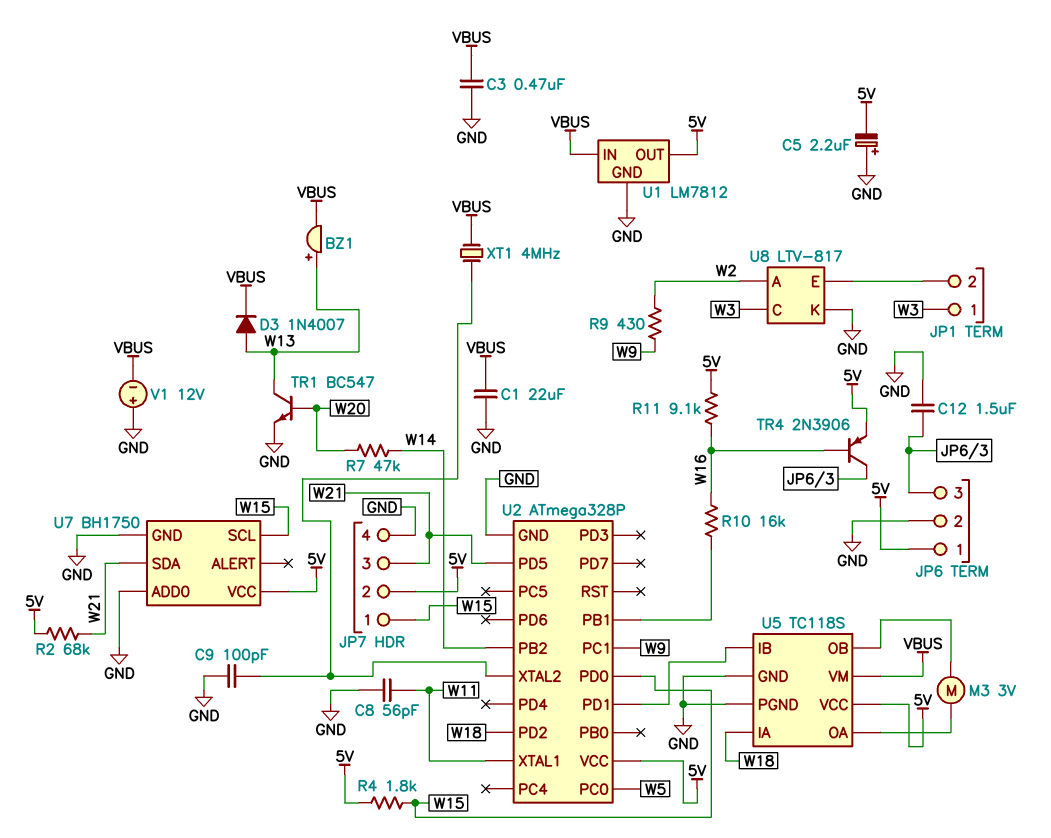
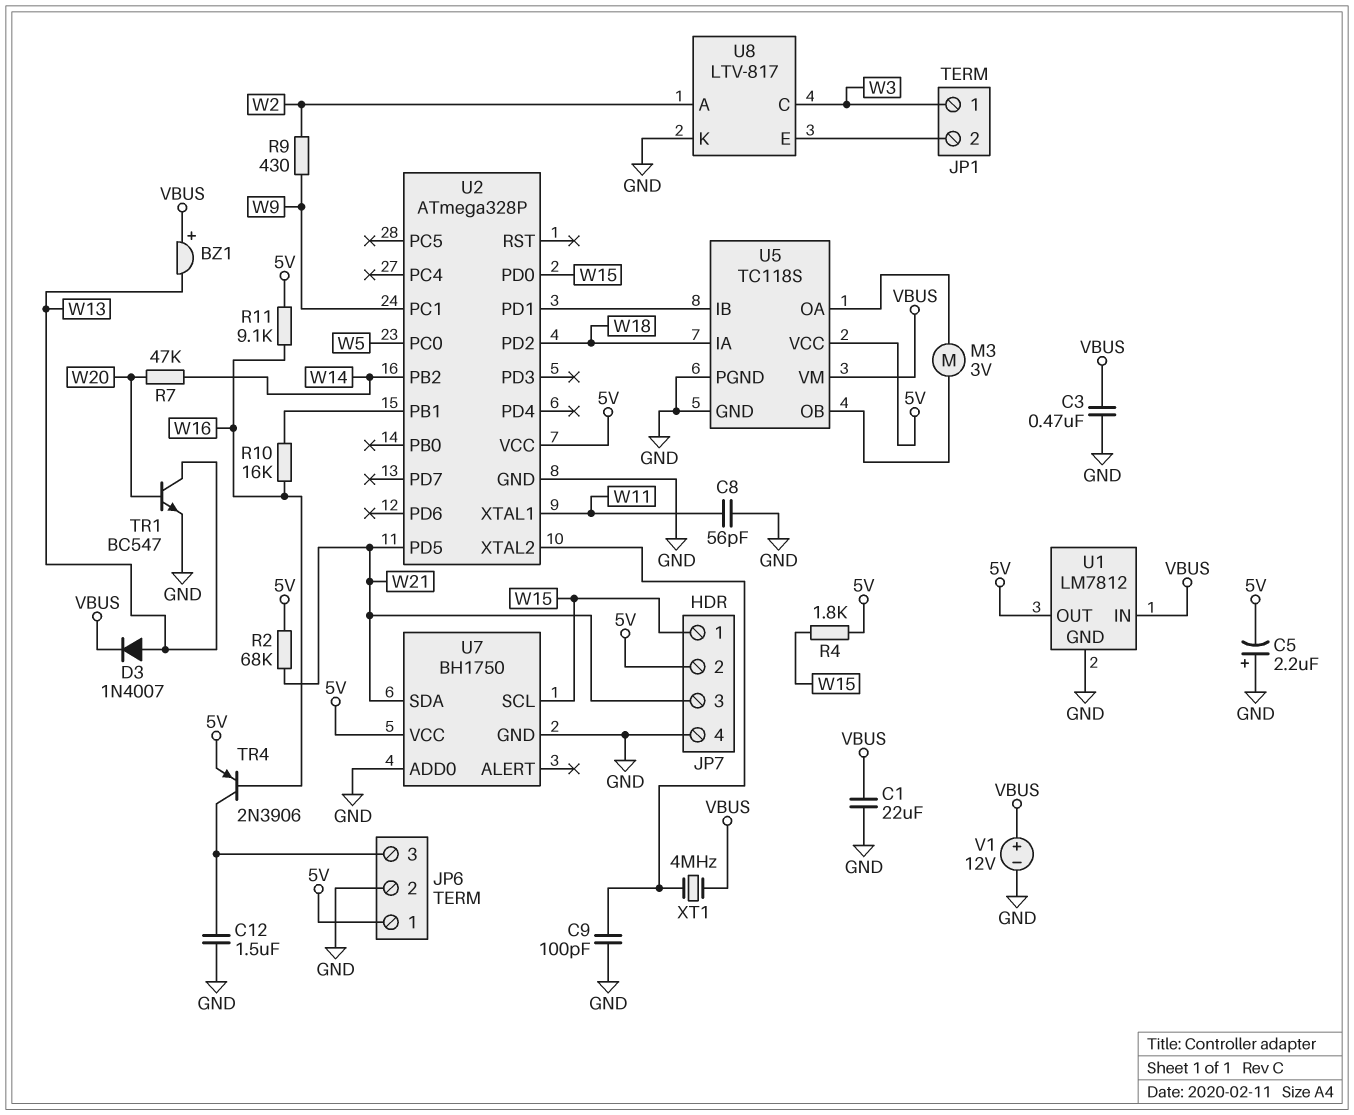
BZ1: buzzer (plus W13, minus VBUS) -> buzzer (plus VBUS, minus W13)
V1: 12V (plus GND, minus VBUS) -> 12V (plus VBUS, minus GND)

